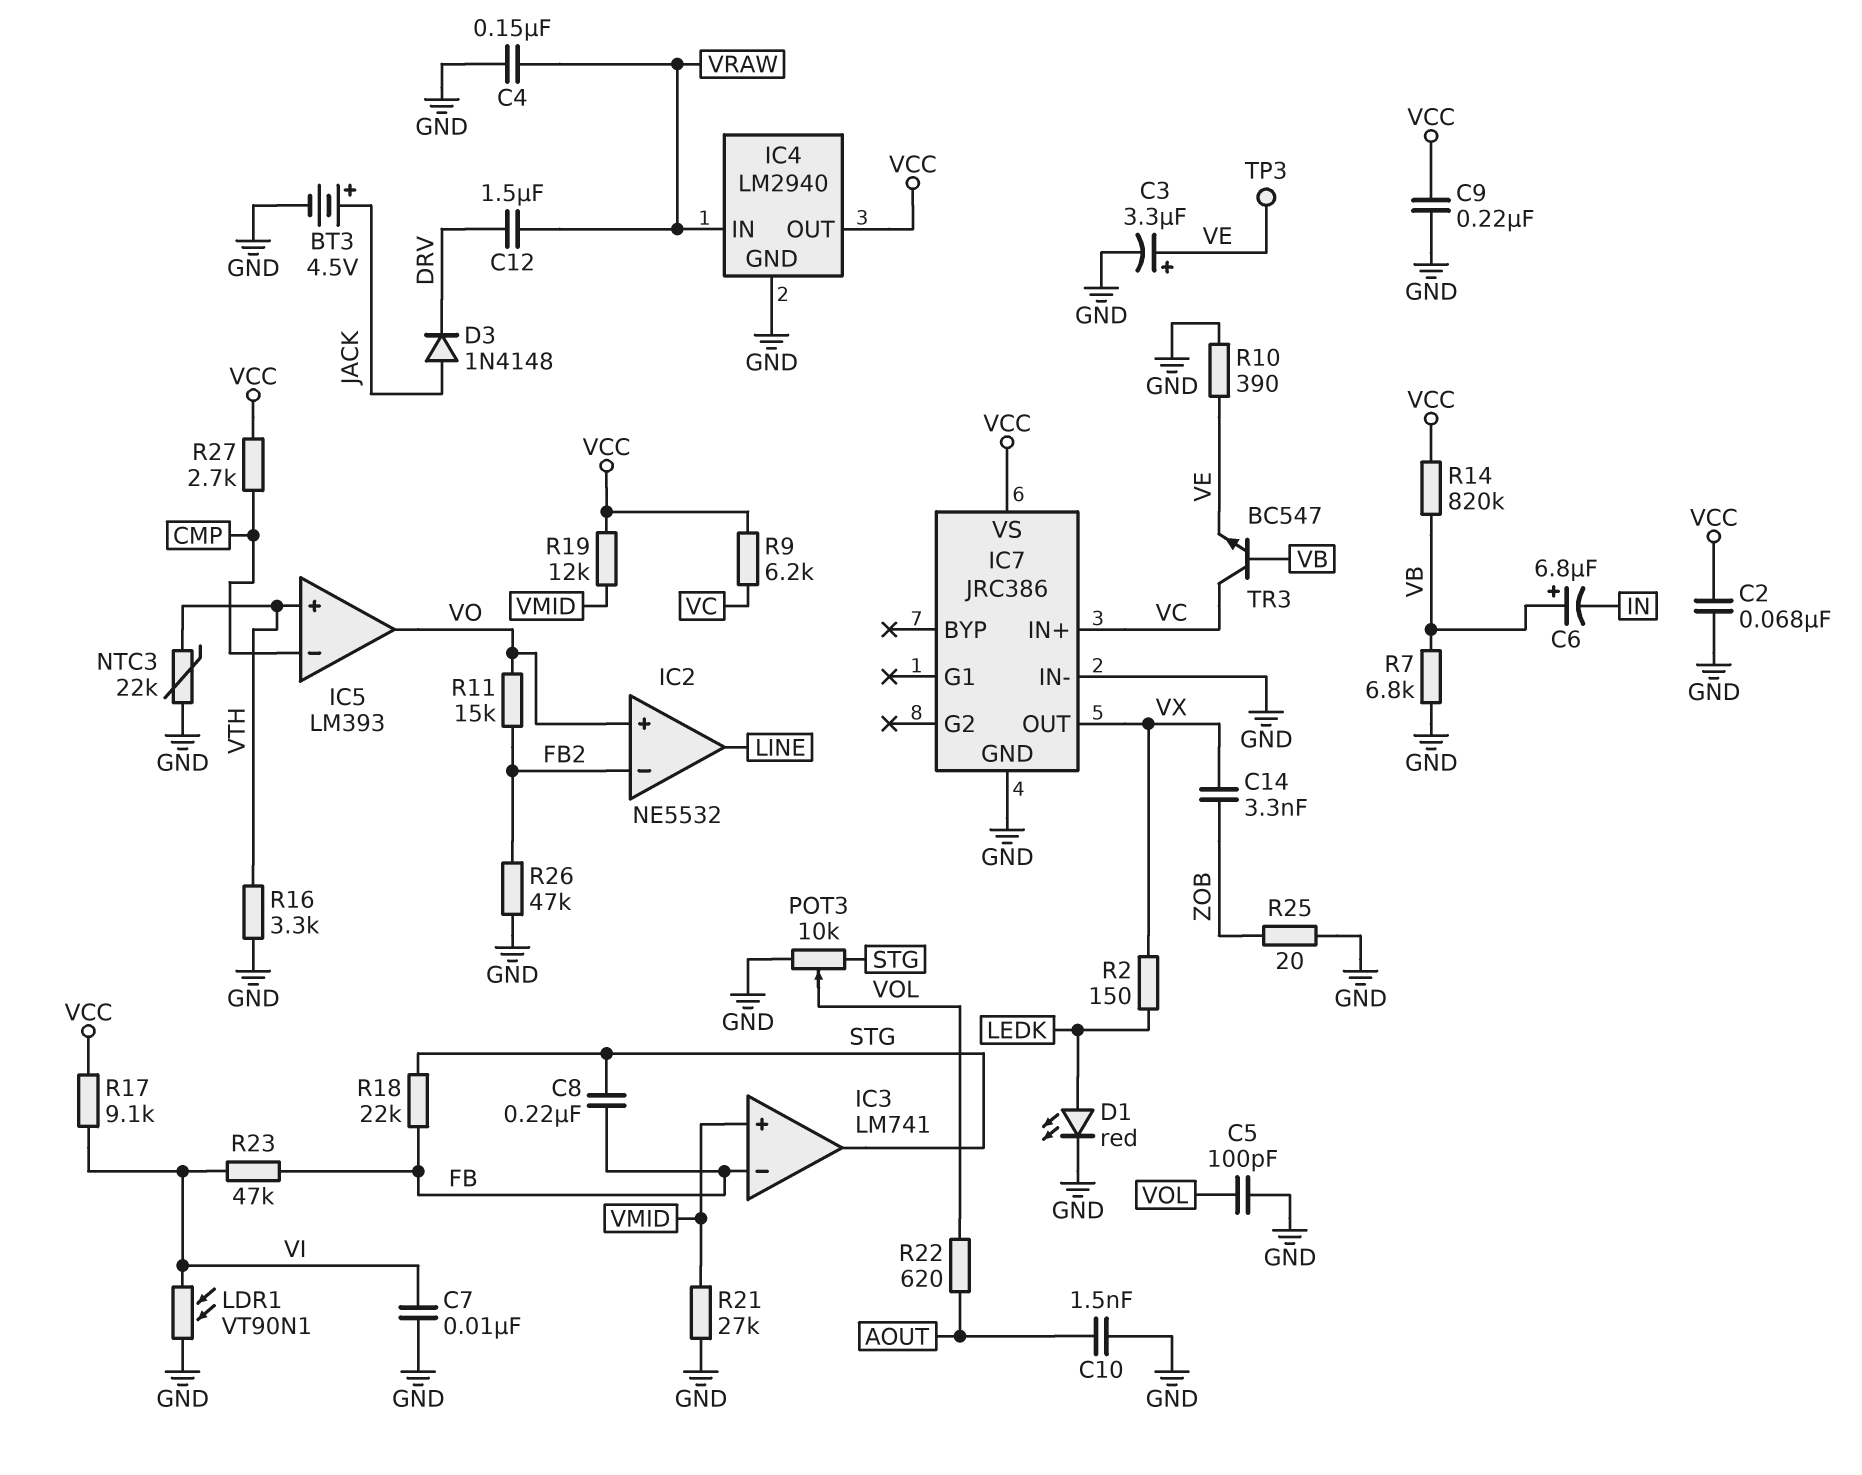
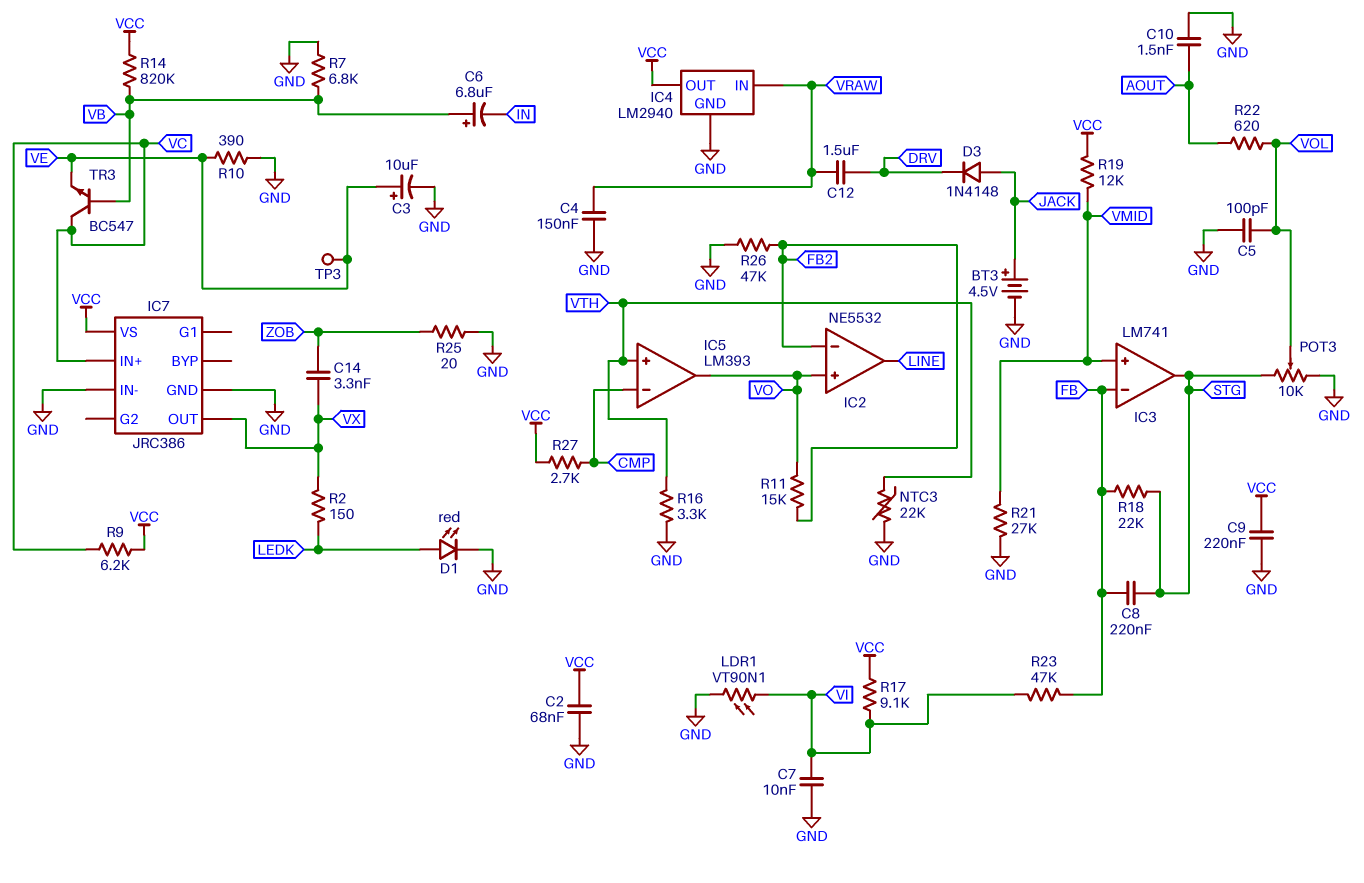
C3: 3.3uF (plus VE, minus GND) -> 10uF (plus VE, minus GND)

